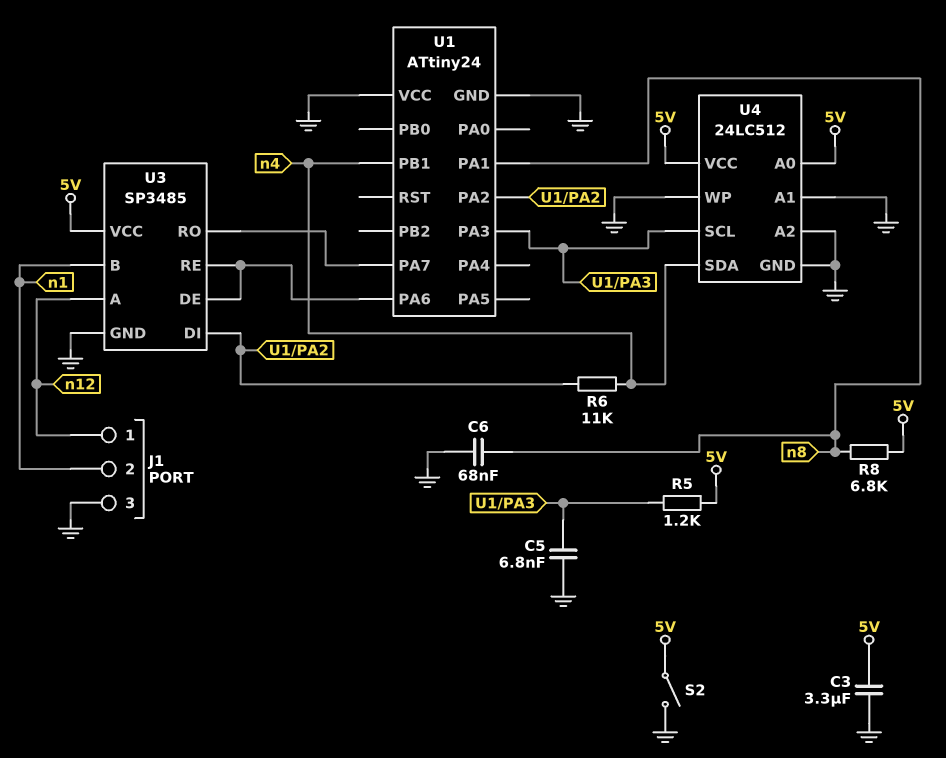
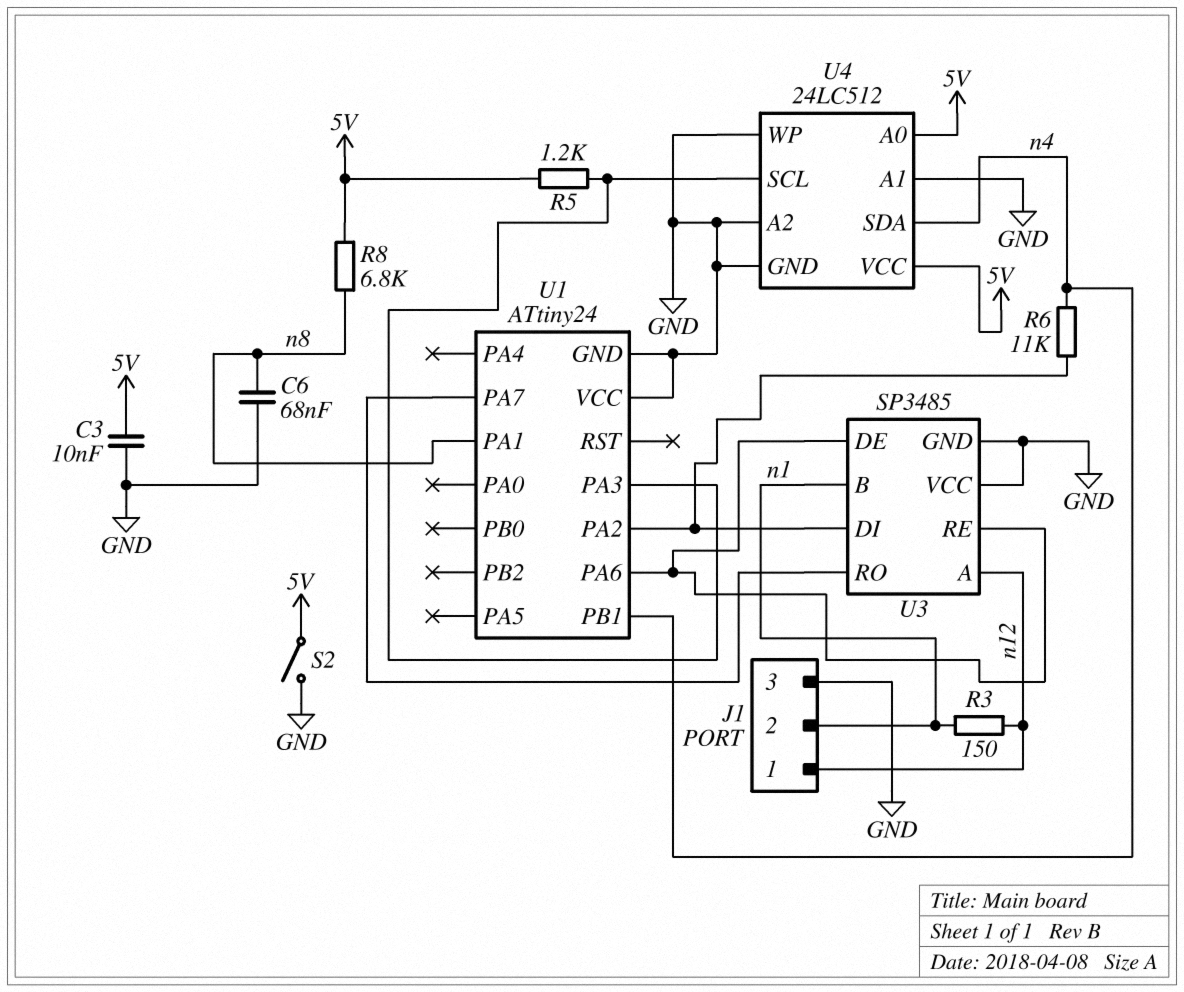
C3: 3.3uF (5V, GND) -> 10nF (5V, GND)
C5: 6.8nF (GND, U1/PA3) -> none
R3: none -> 150 (n1, n12)
U3 pin VCC: 5V -> GND

